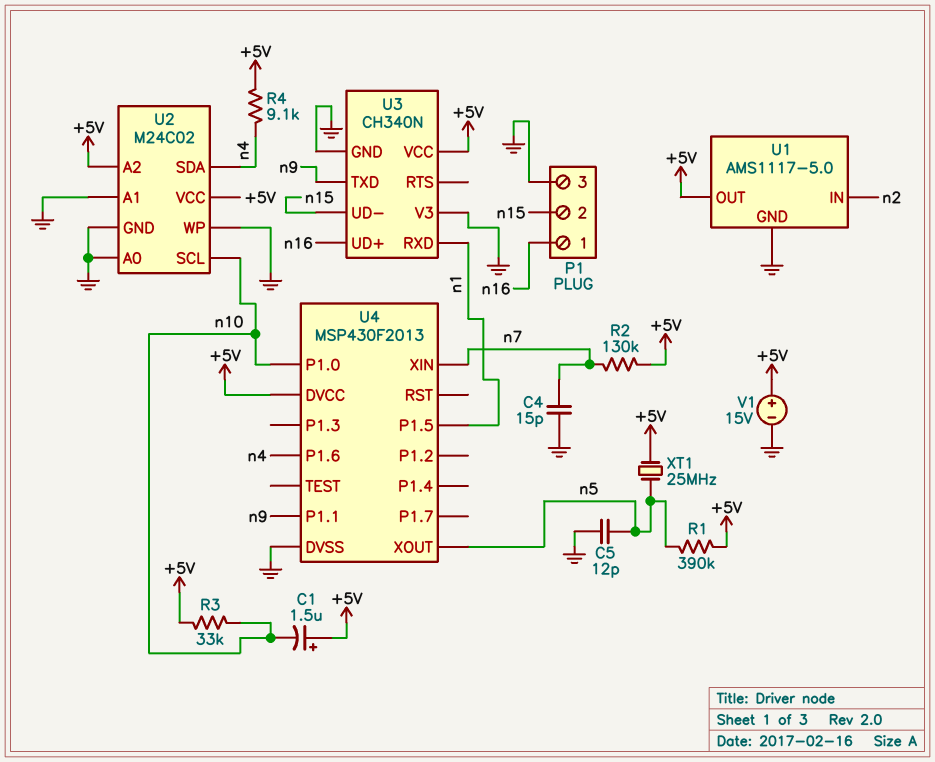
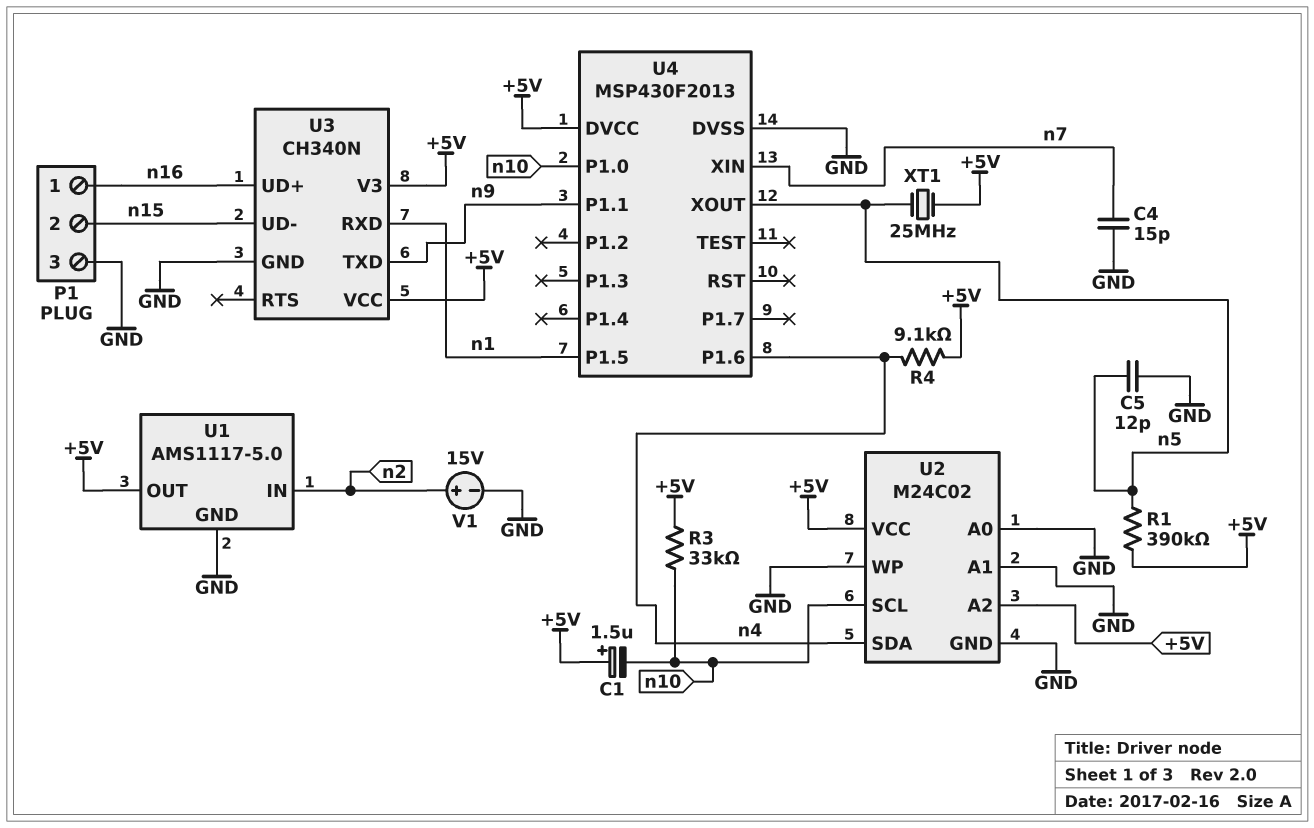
R2: 130k (+5V, n7) -> none
U3 pin V3: GND -> +5V
V1: 15V (plus +5V, minus GND) -> 15V (plus n2, minus GND)

